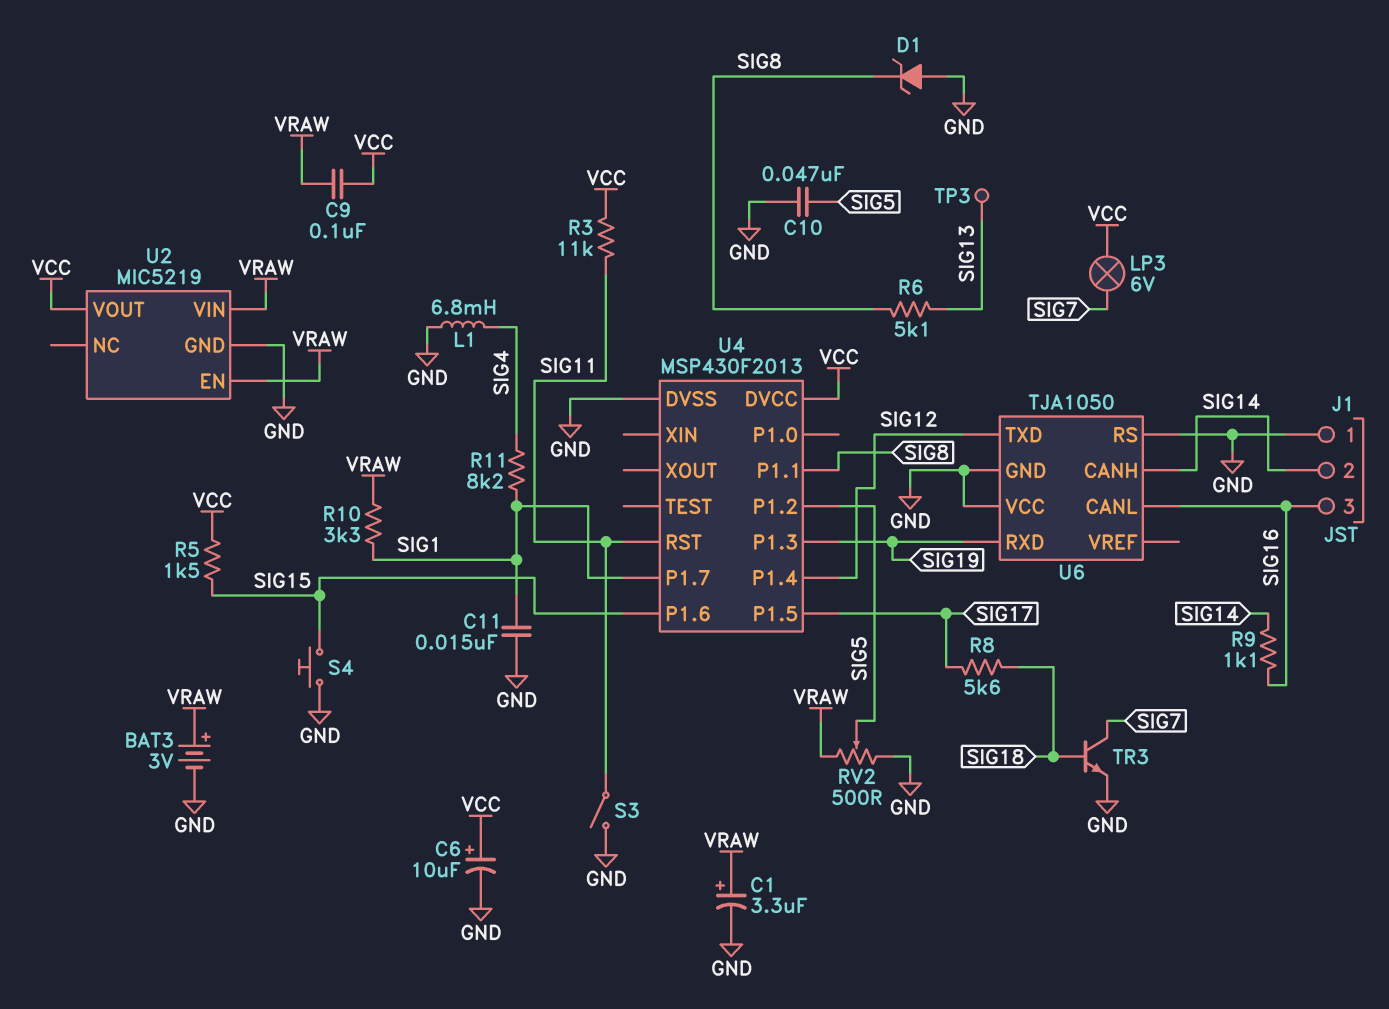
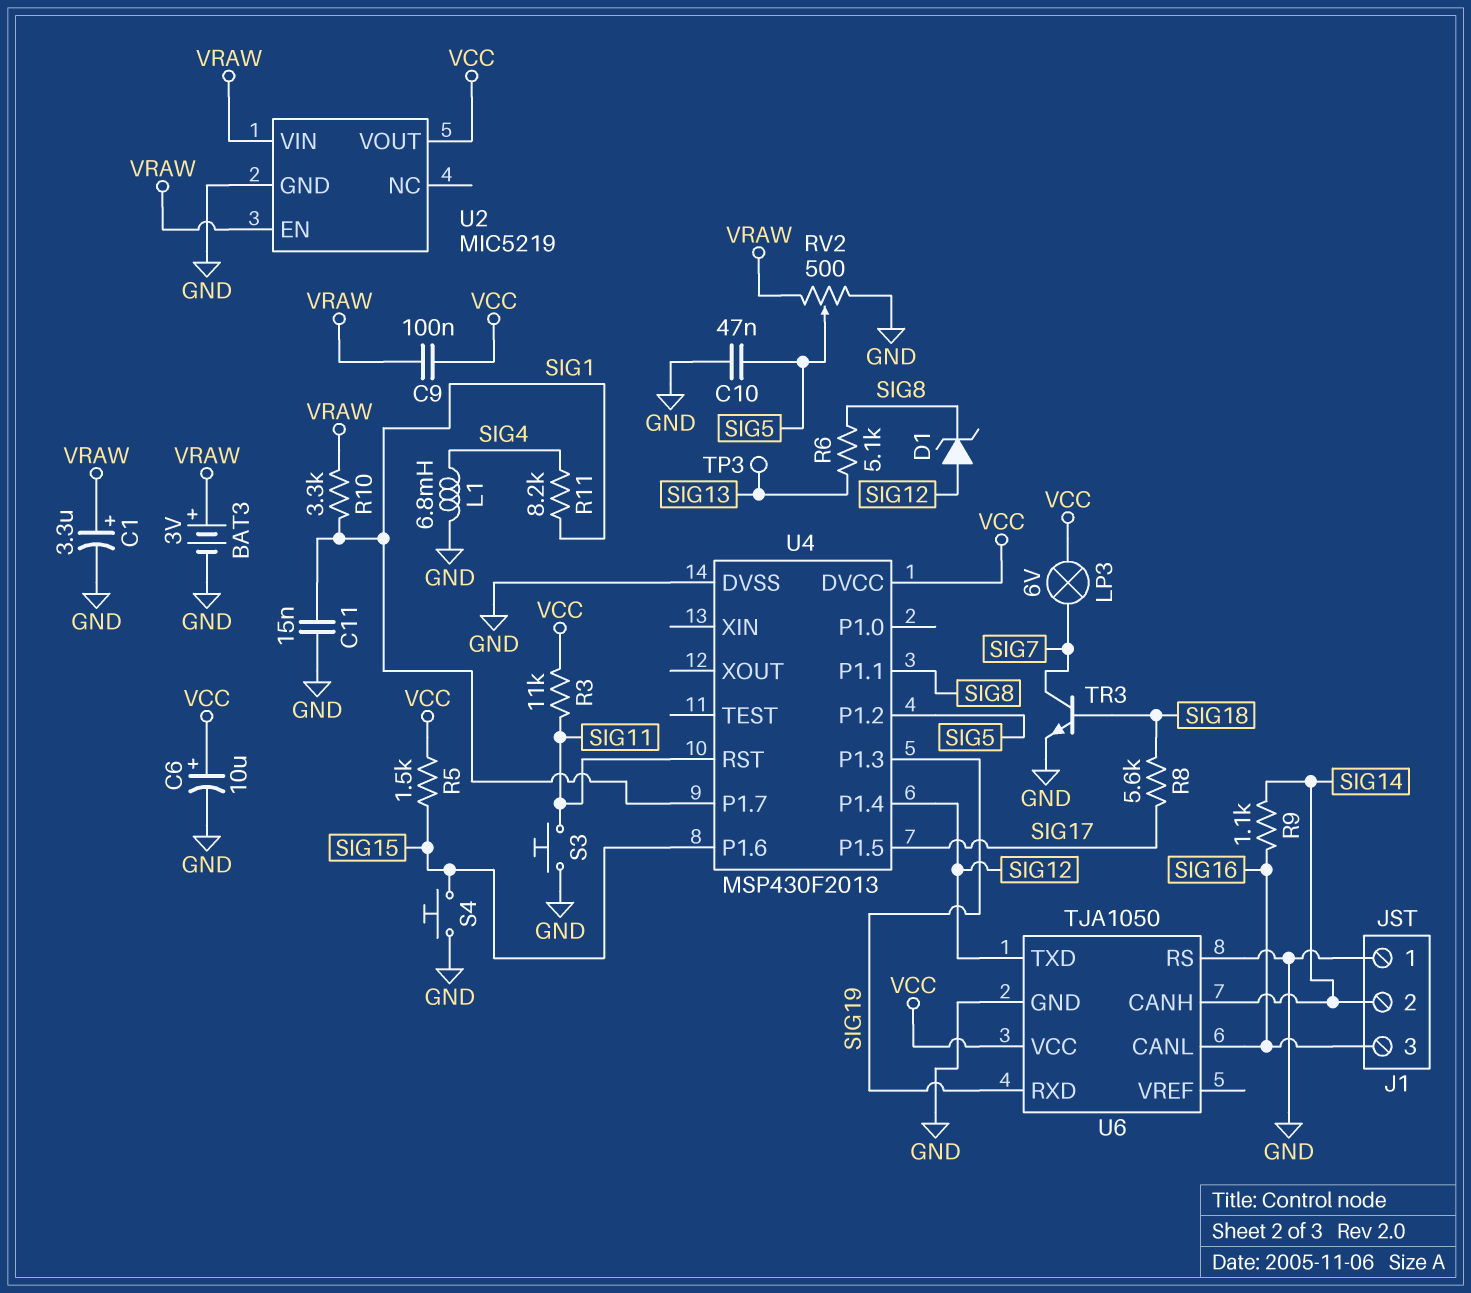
D1: zener (A GND, K SIG8) -> zener (A SIG12, K SIG8)
S3: switch (GND, SIG11) -> button (GND, SIG11)
U6 pin VCC: GND -> VCC

